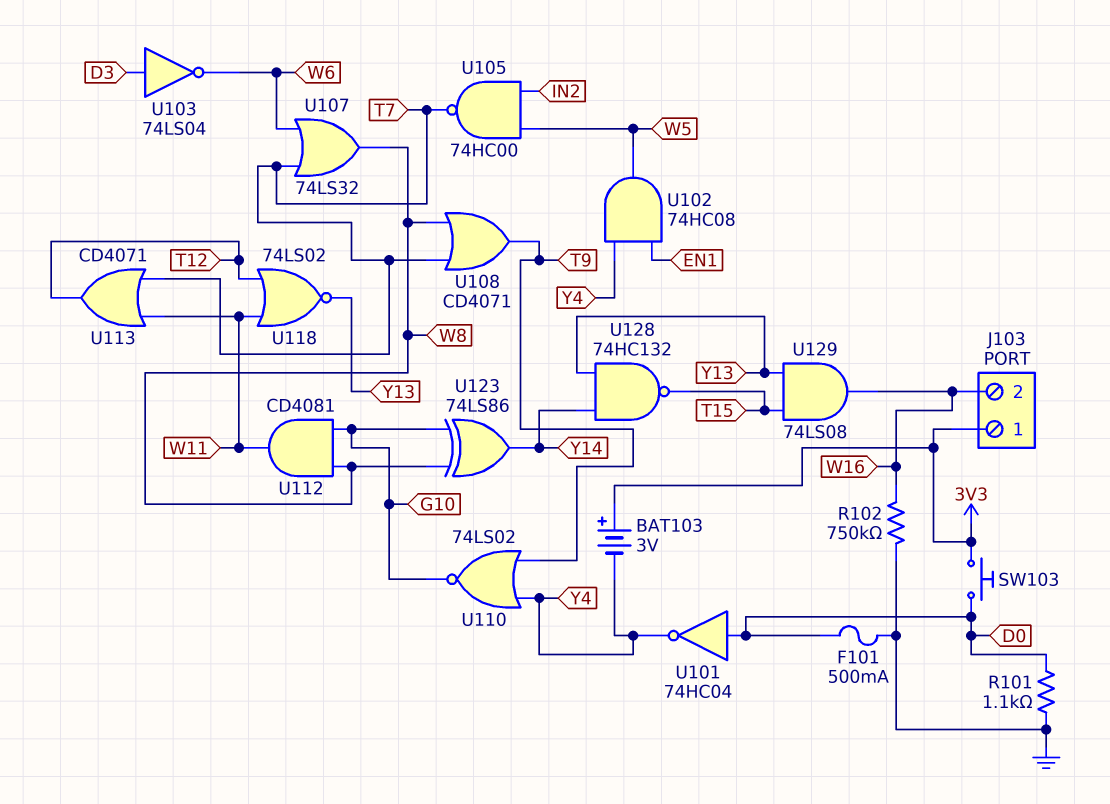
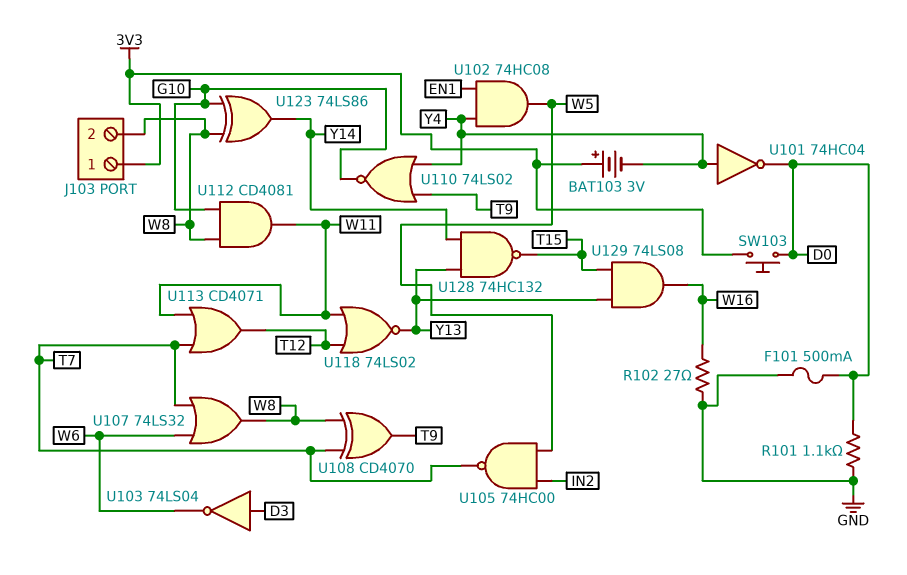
J103 pin 2: W16 -> W8
R102: 750k (GND, W16) -> 27 (GND, W16)
U101: NOT 74HC04 (in D0, out Y4) -> NOT 74HC04 (in Y4, out D0)
U108: OR CD4071 (in T7, in W8, out T9) -> XOR CD4070 (in T7, in W8, out T9)

